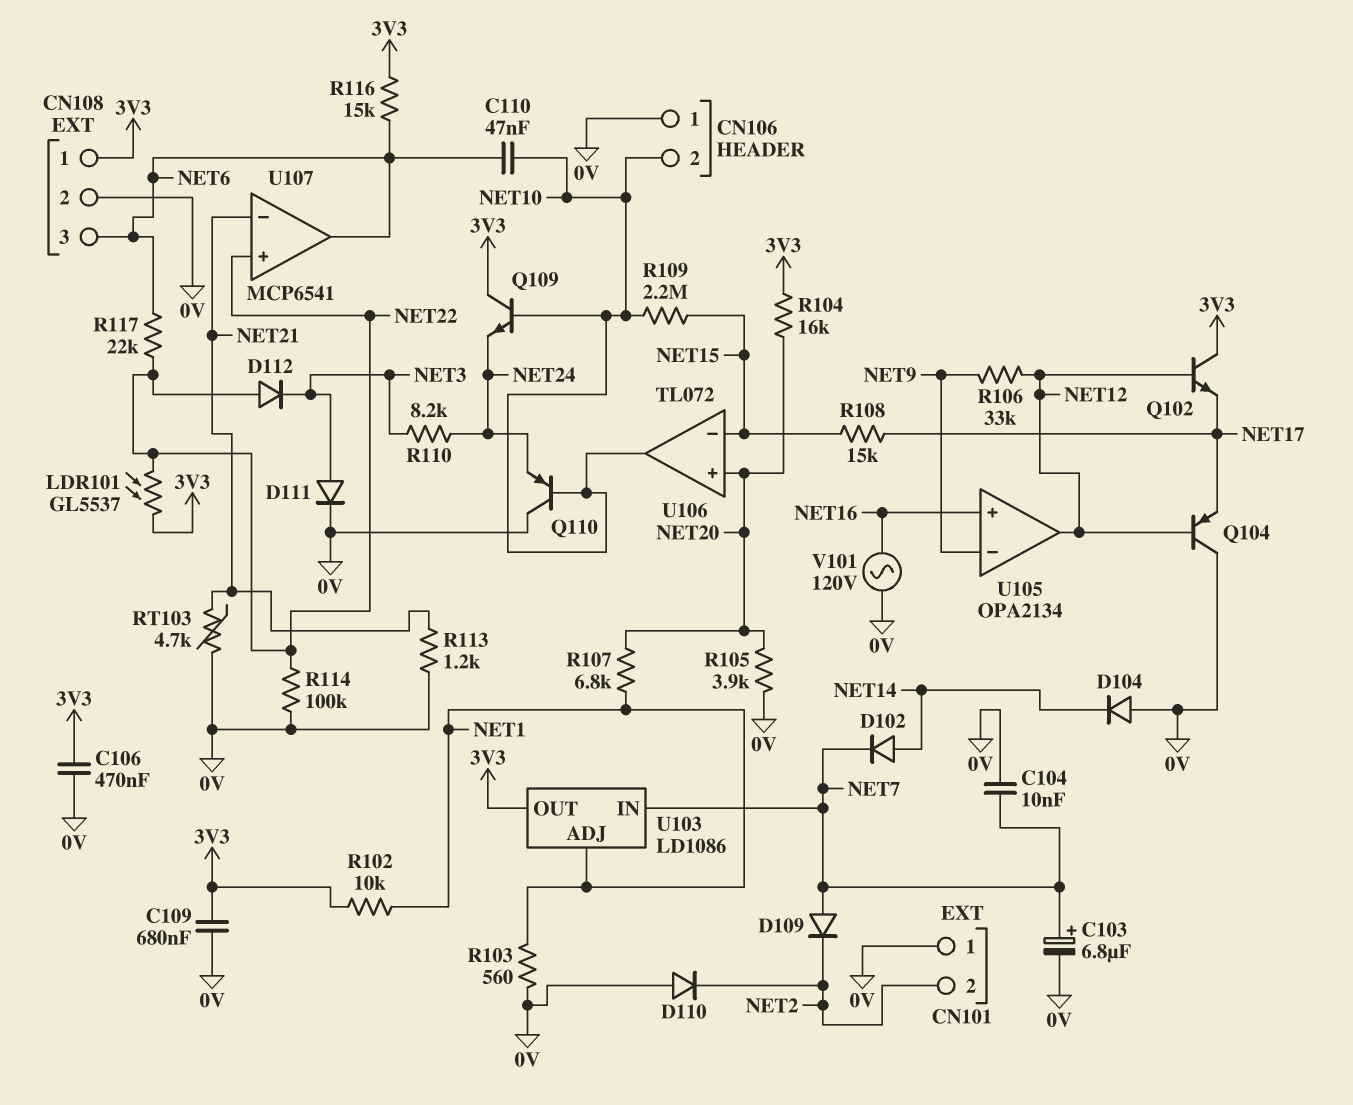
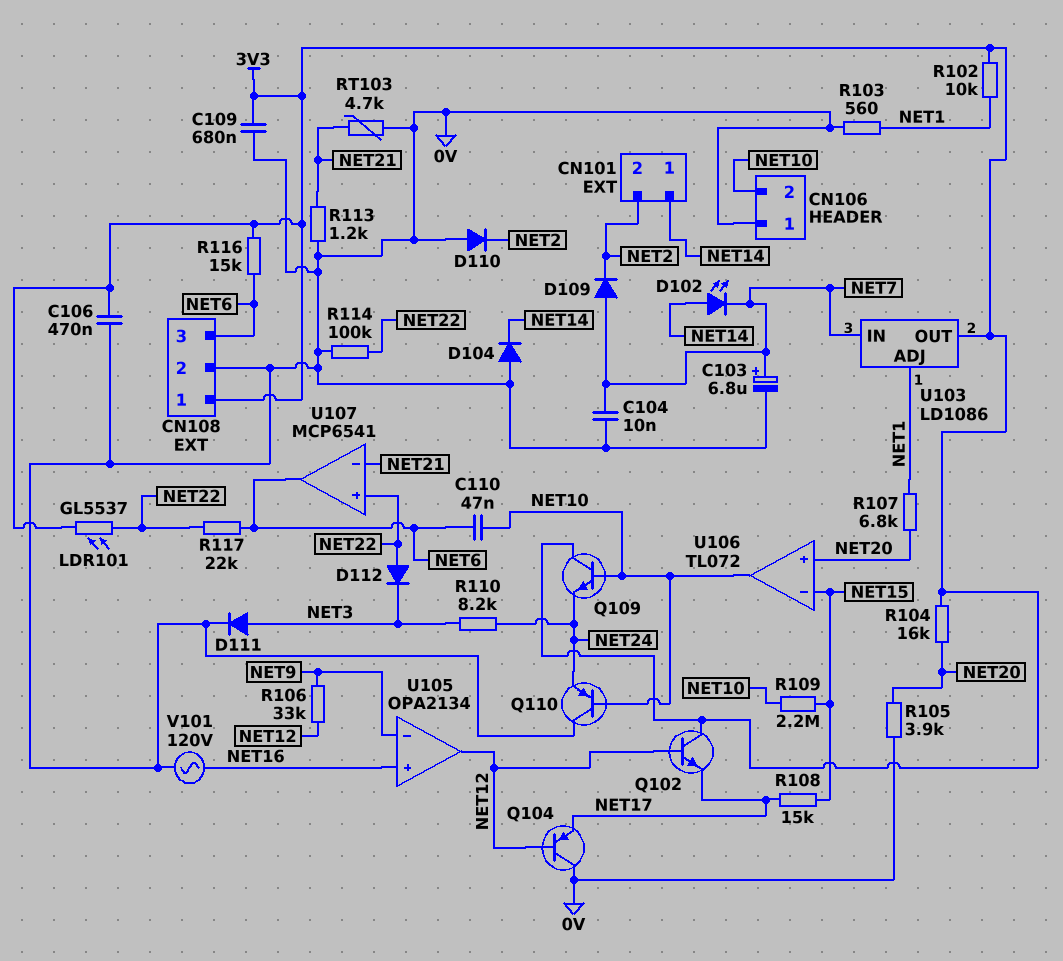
CN101 pin 1: 0V -> NET14
D102: diode (A NET14, K NET7) -> LED (A NET14, K NET7)

